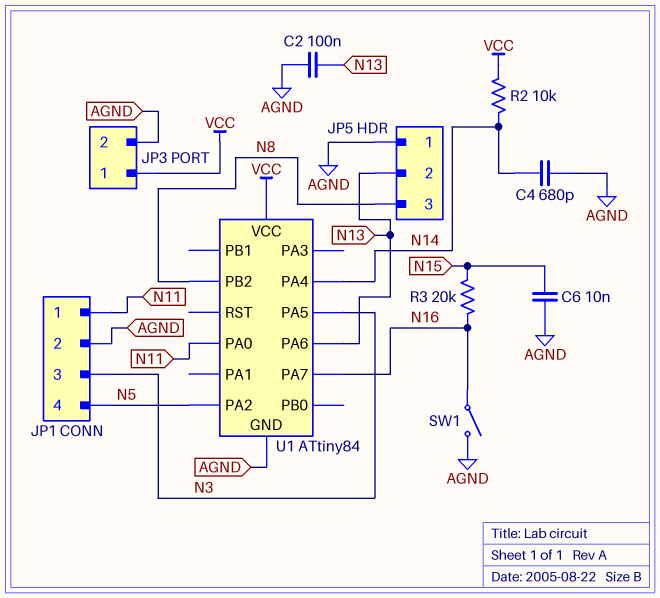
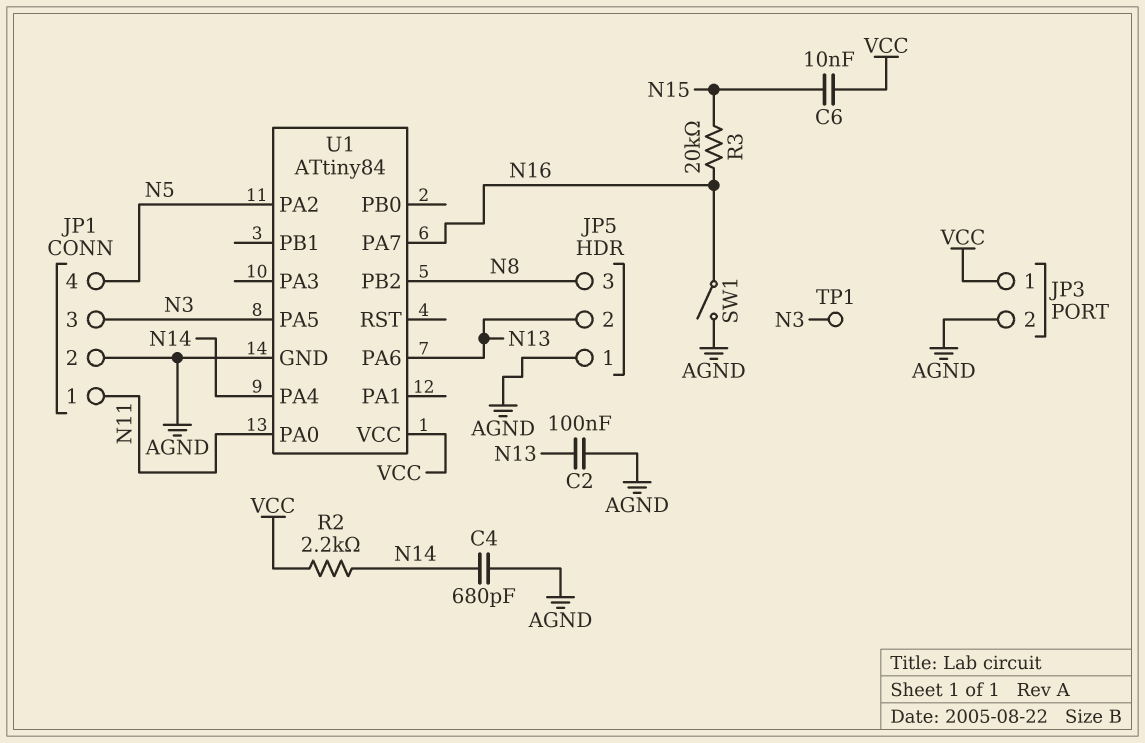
C6: 10nF (AGND, N15) -> 10nF (N15, VCC)
R2: 10k (N14, VCC) -> 2.2k (N14, VCC)
TP1: none -> test point (N3)

